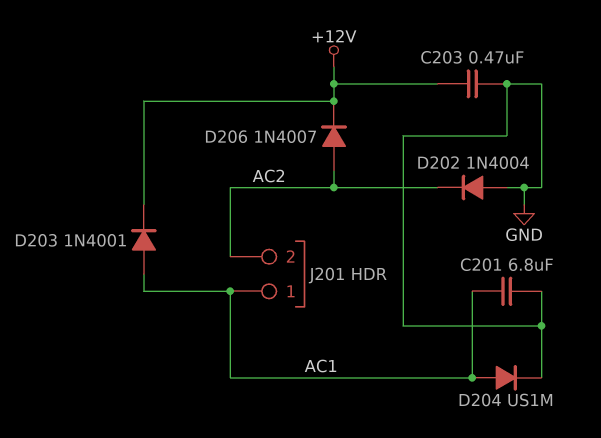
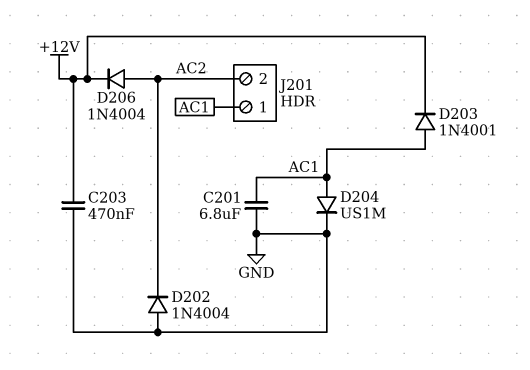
D206: diode 1N4007 (A AC2, K +12V) -> diode 1N4004 (A AC2, K +12V)

